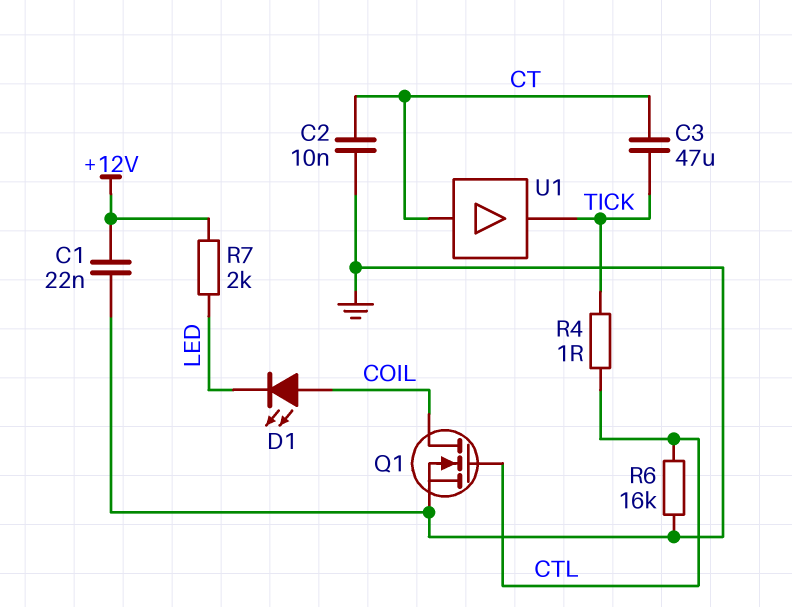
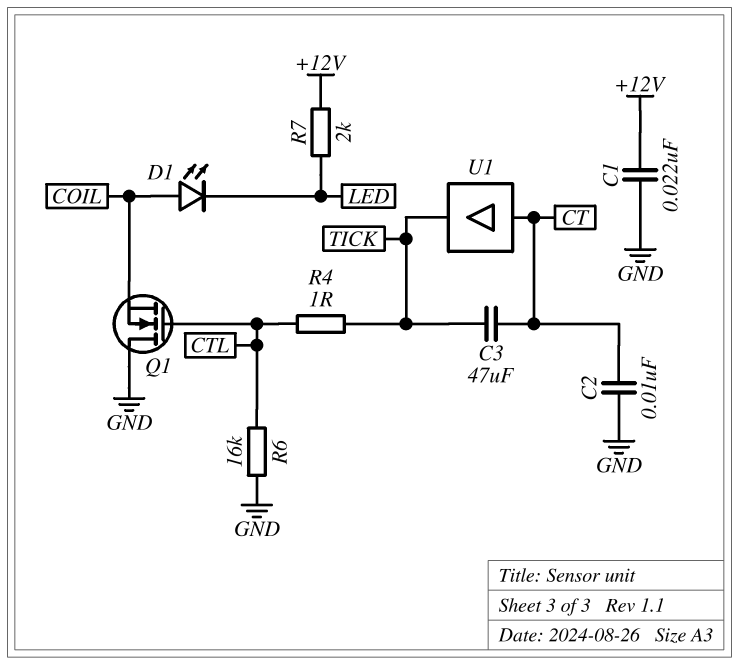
Q1: NMOS (G CTL, D COIL, S GND) -> NMOS (G CTL, D GND, S COIL)

